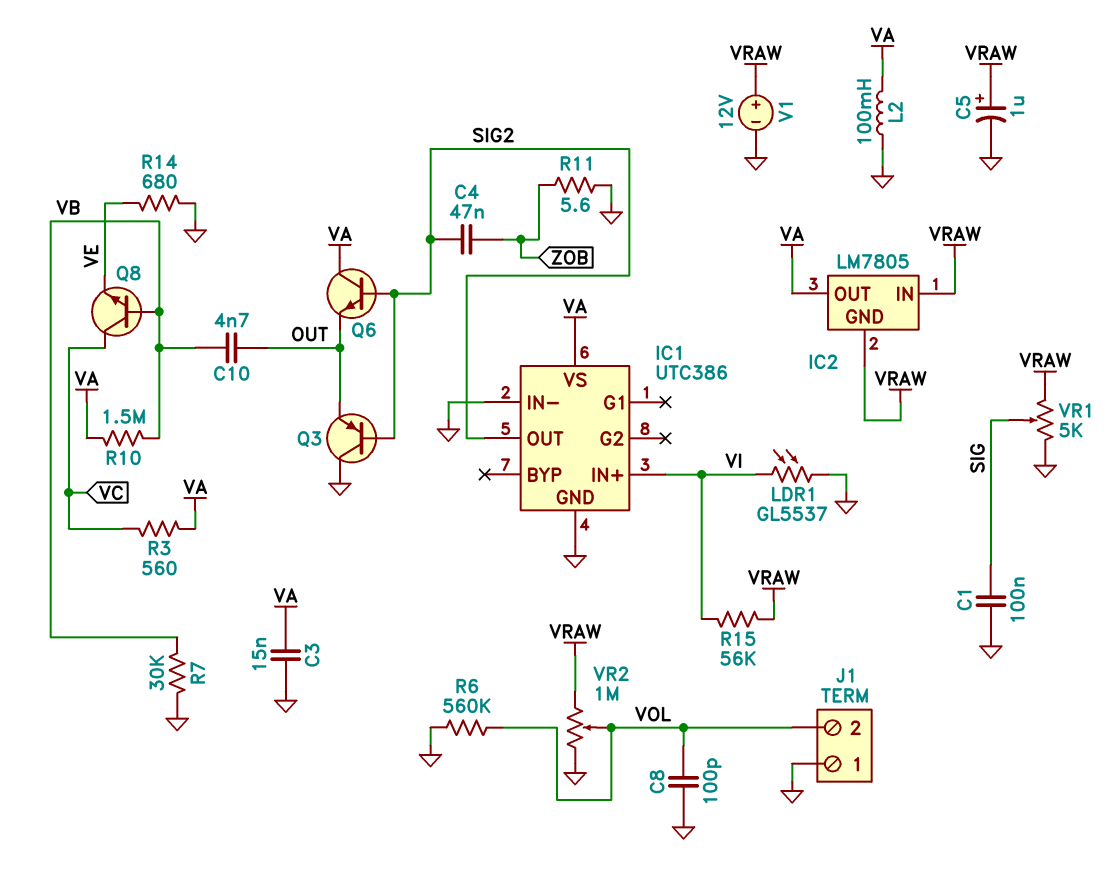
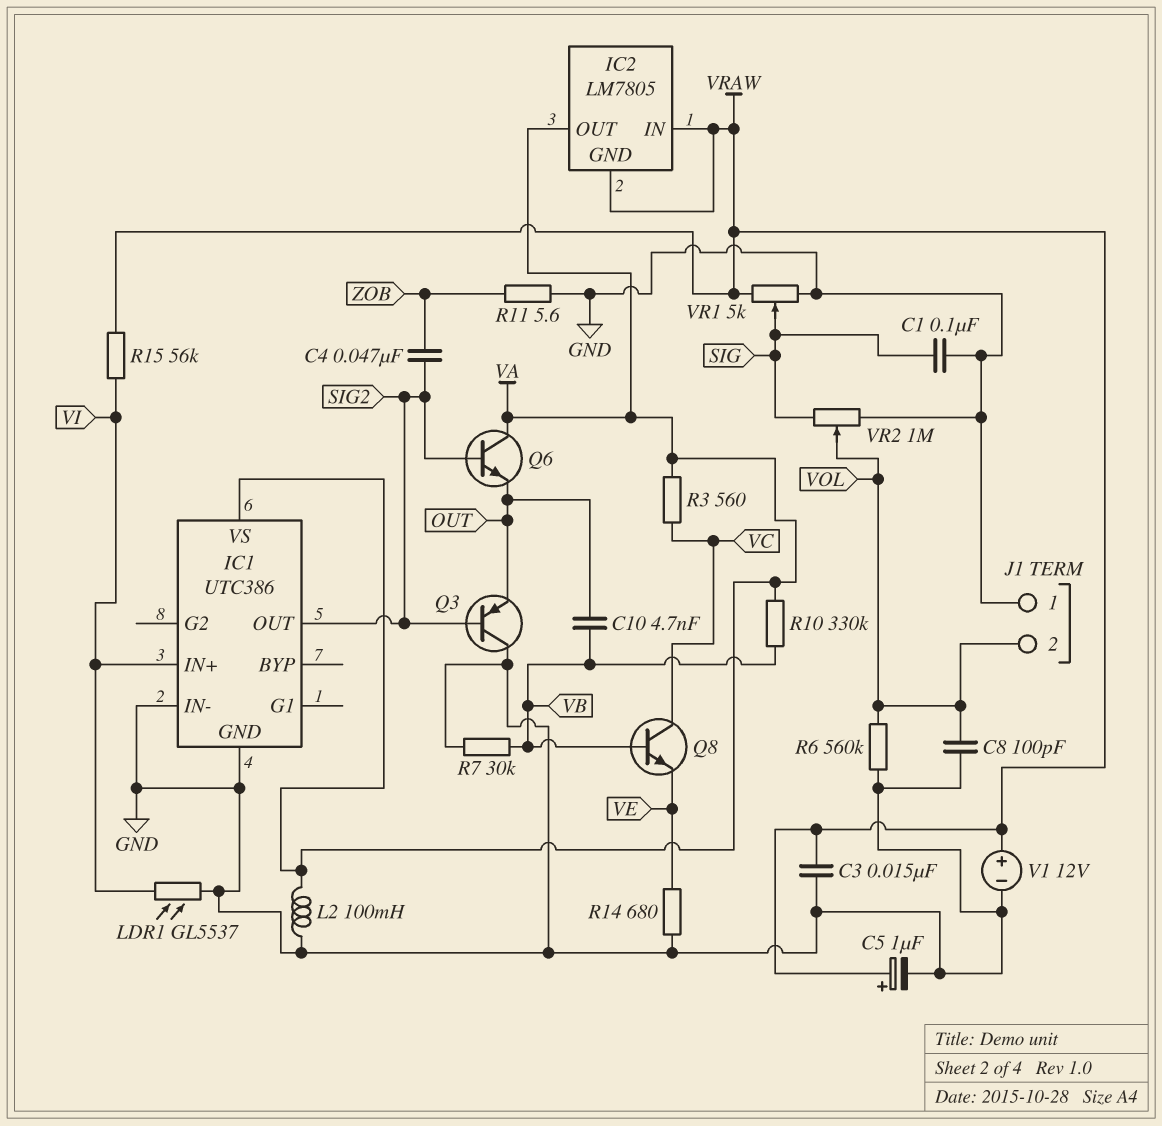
C3: 15nF (GND, VA) -> 15nF (GND, VRAW)
R10: 1.5M (VA, VB) -> 330k (VA, VB)
VR2: 1M (GND, VRAW, wiper VOL) -> 1M (GND, SIG, wiper VOL)

